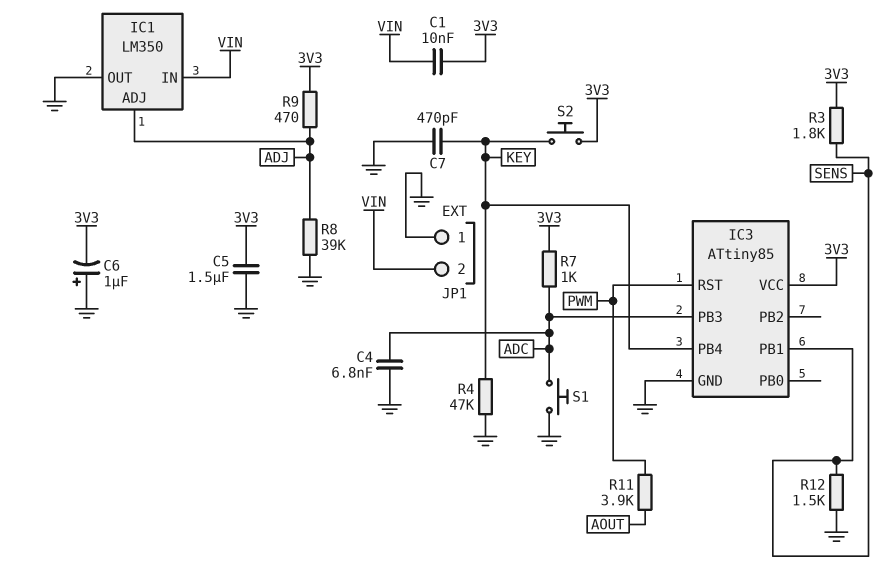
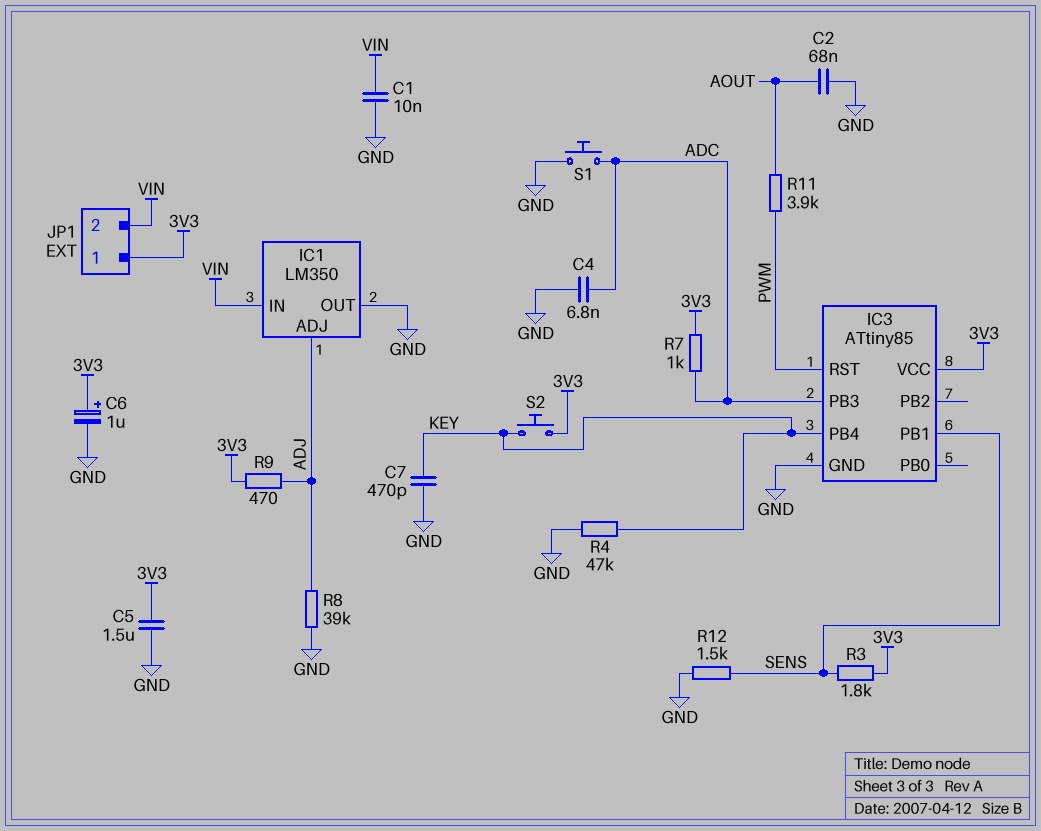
C1: 10nF (3V3, VIN) -> 10nF (GND, VIN)
C2: none -> 68nF (AOUT, GND)
C6: 1uF (plus GND, minus 3V3) -> 1uF (plus 3V3, minus GND)
JP1 pin 1: GND -> 3V3

